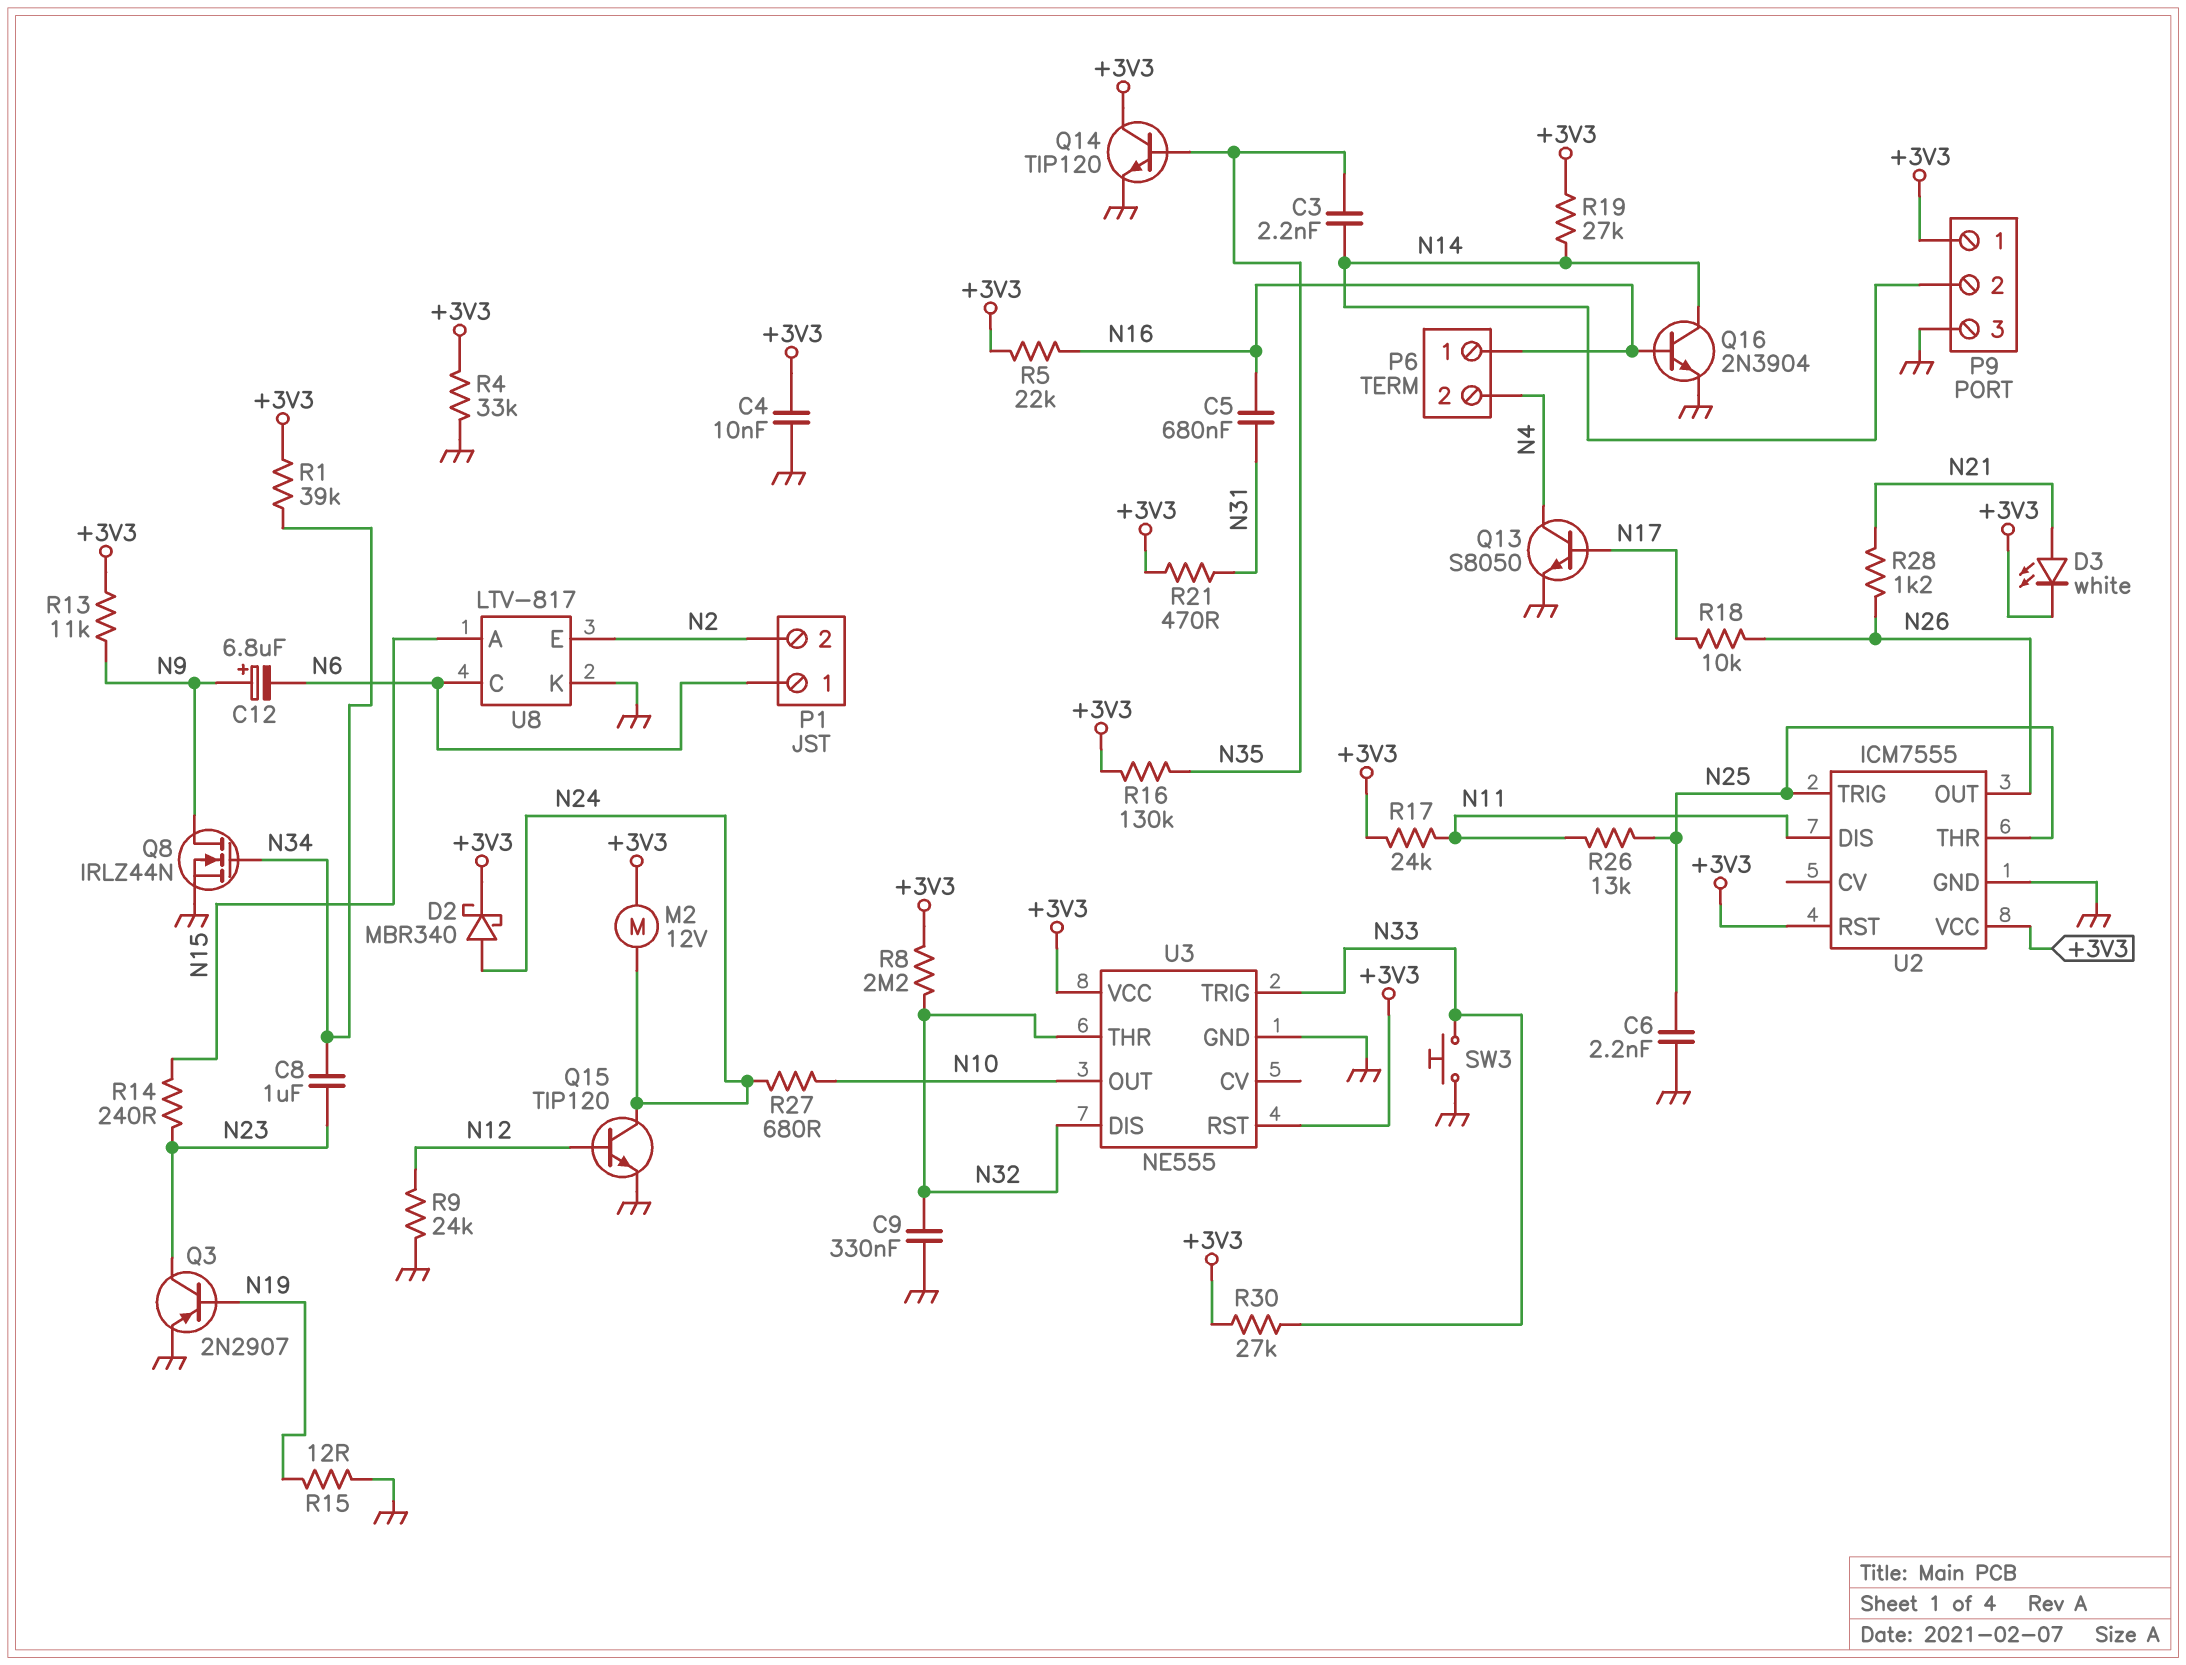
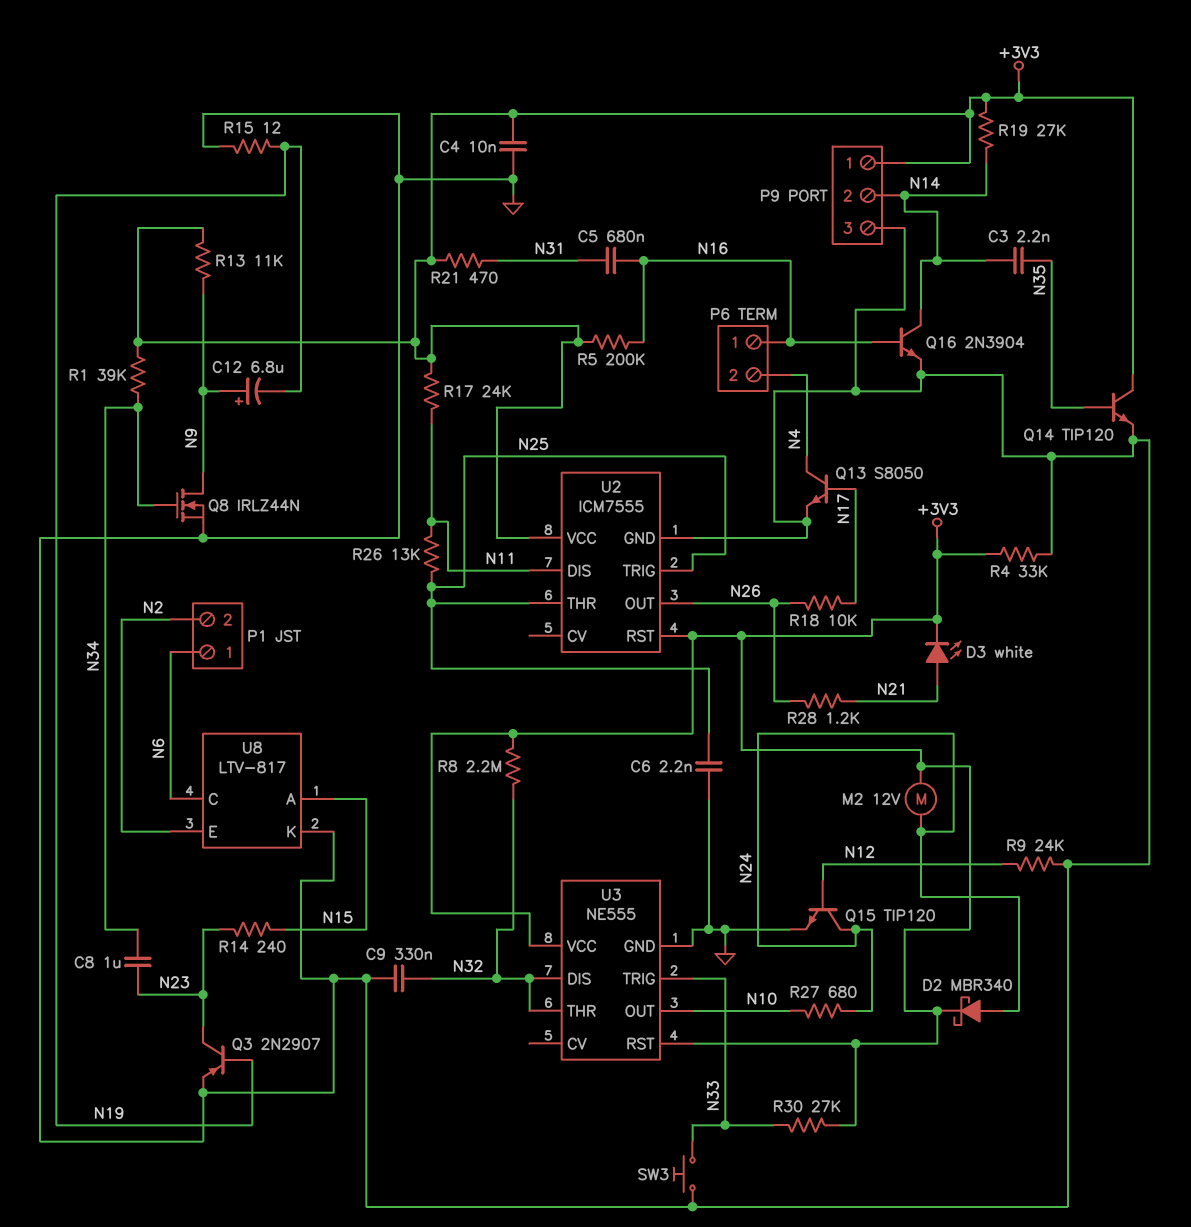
C12: 6.8uF (plus N9, minus N6) -> 6.8uF (plus N9, minus N19)
R5: 22k (+3V3, N16) -> 200k (+3V3, N16)
R16: 130k (+3V3, N35) -> none

